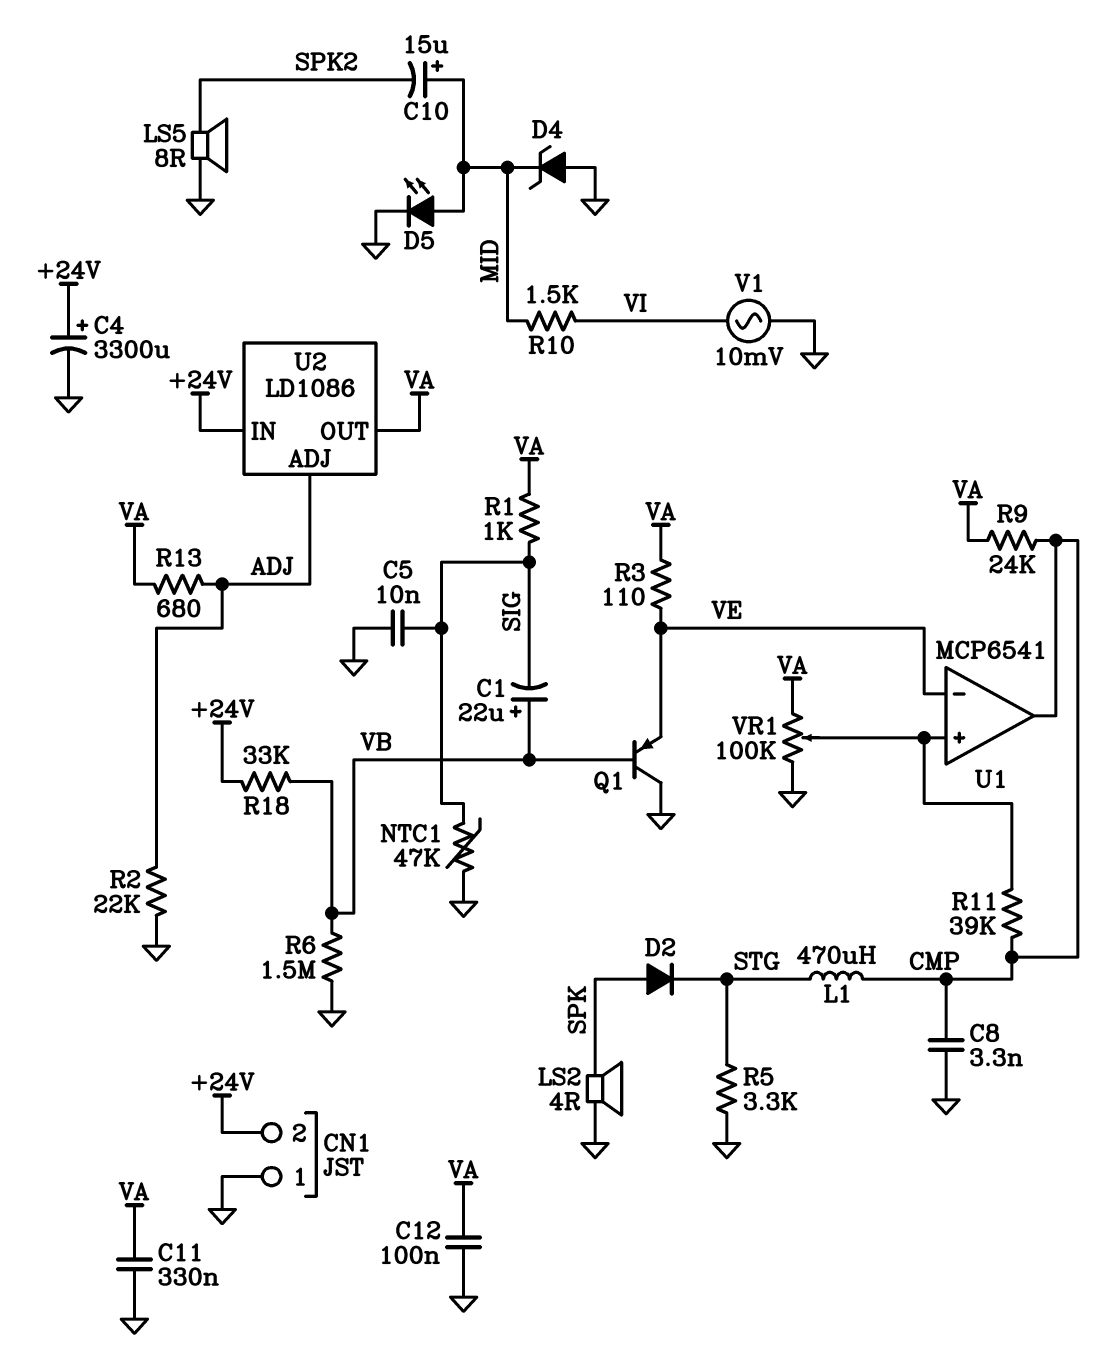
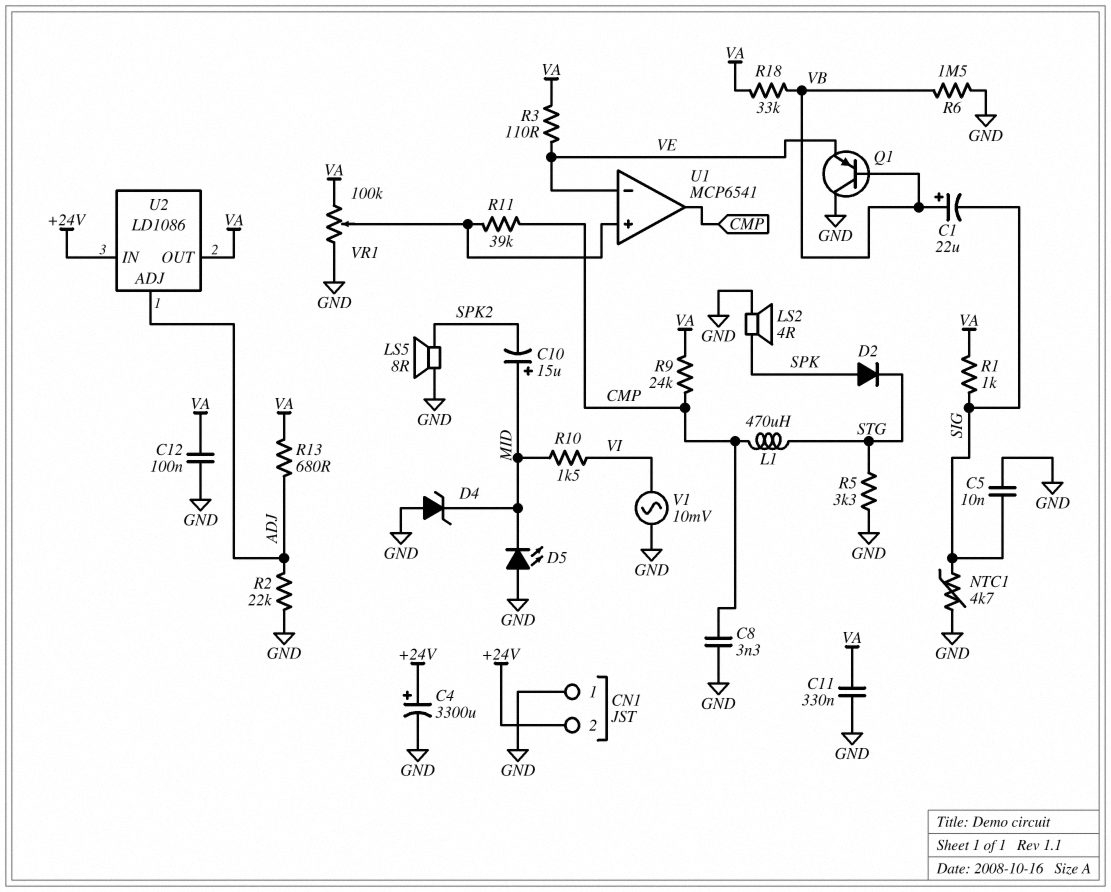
D5: LED (A MID, K GND) -> LED (A GND, K MID)
NTC1: 47k (GND, SIG) -> 4.7k (GND, SIG)
R18: 33k (+24V, VB) -> 33k (VA, VB)

